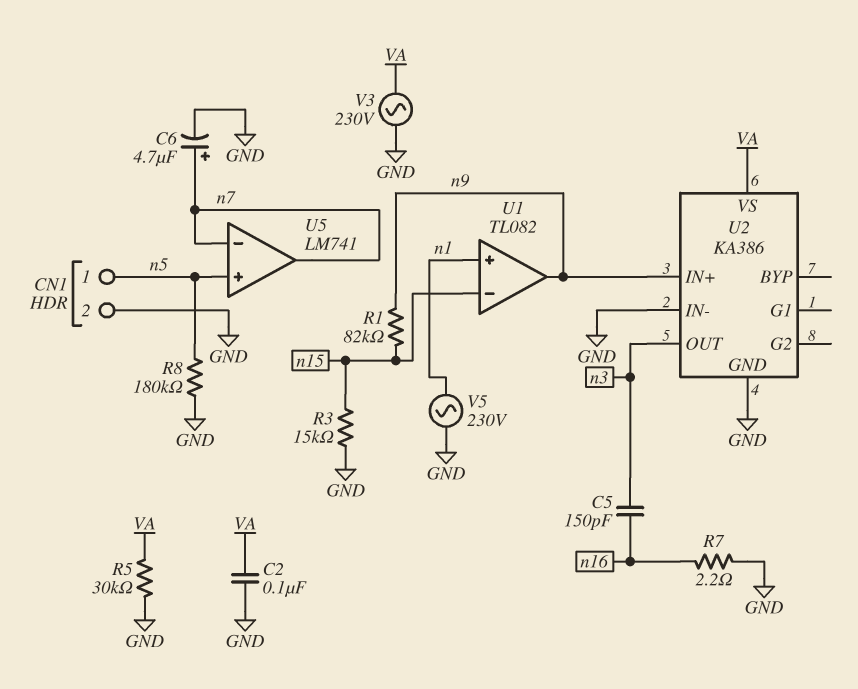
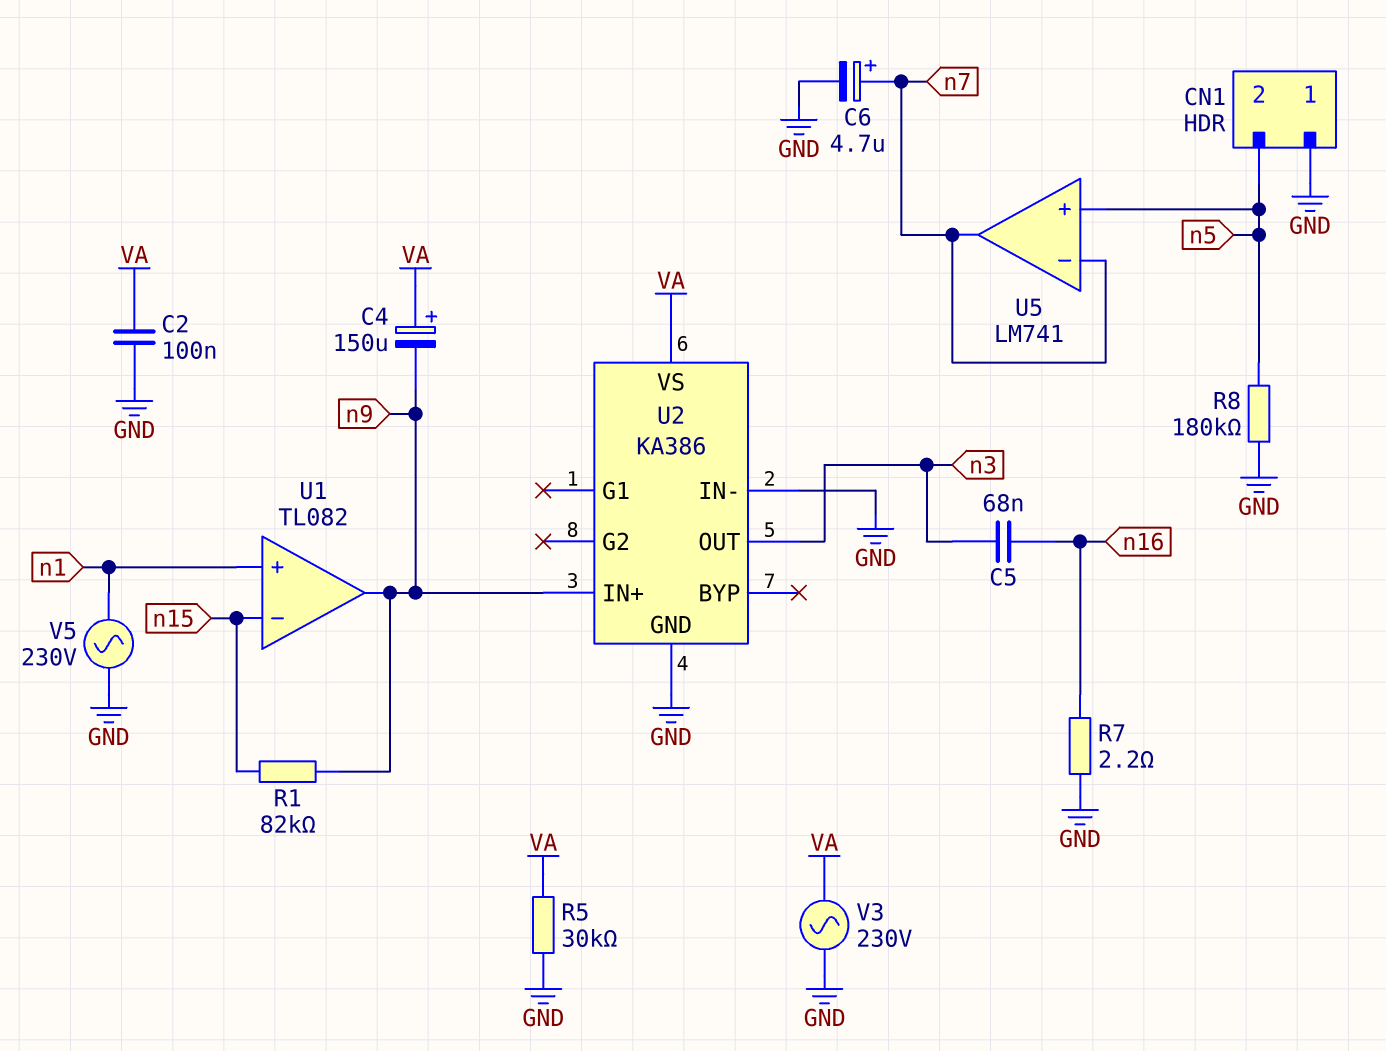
C4: none -> 150uF (plus VA, minus n9)
C5: 150pF (n3, n16) -> 68nF (n3, n16)
CN1 pin 1: n5 -> GND
CN1 pin 2: GND -> n5
R3: 15k (GND, n15) -> none

